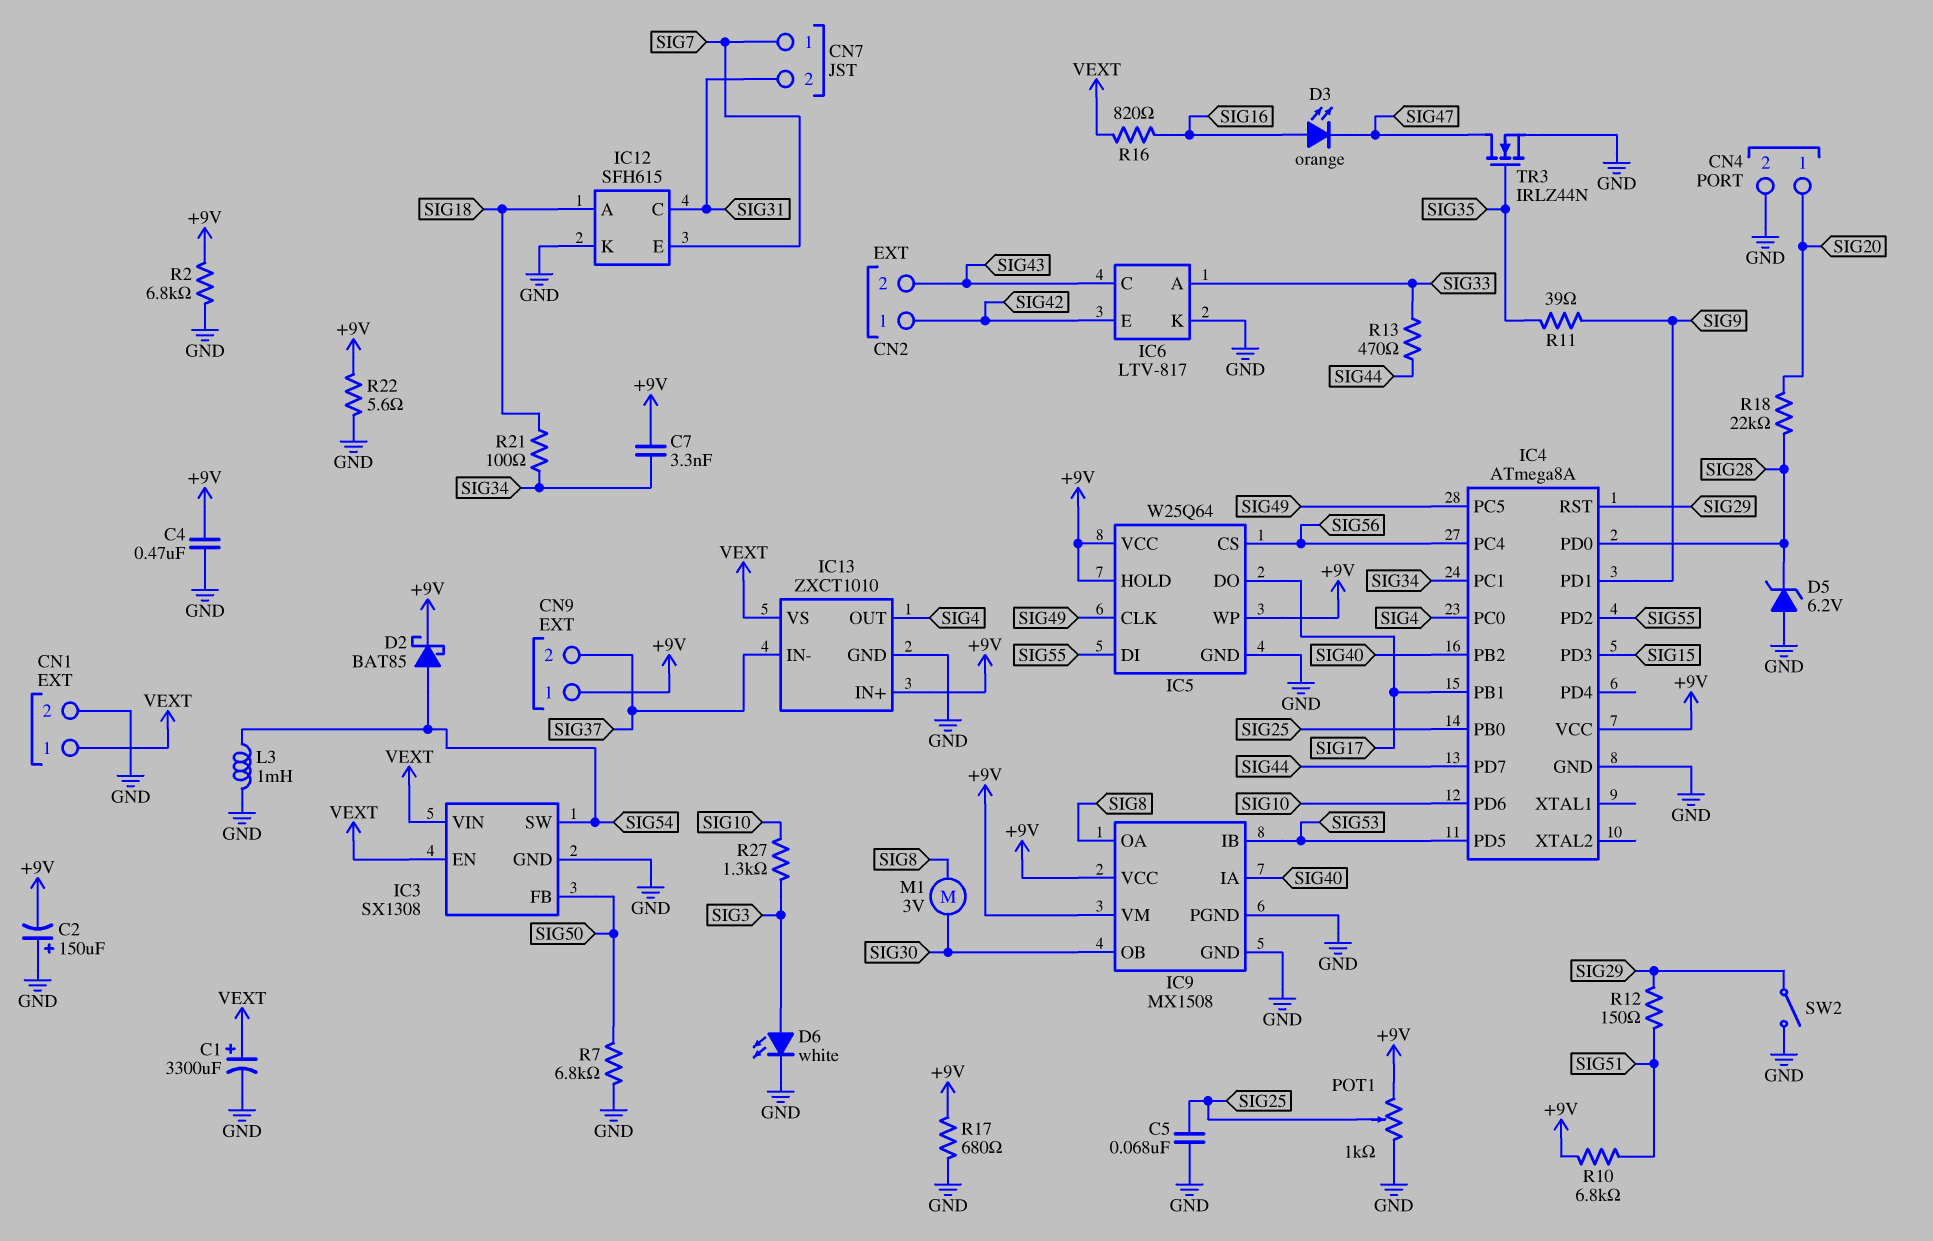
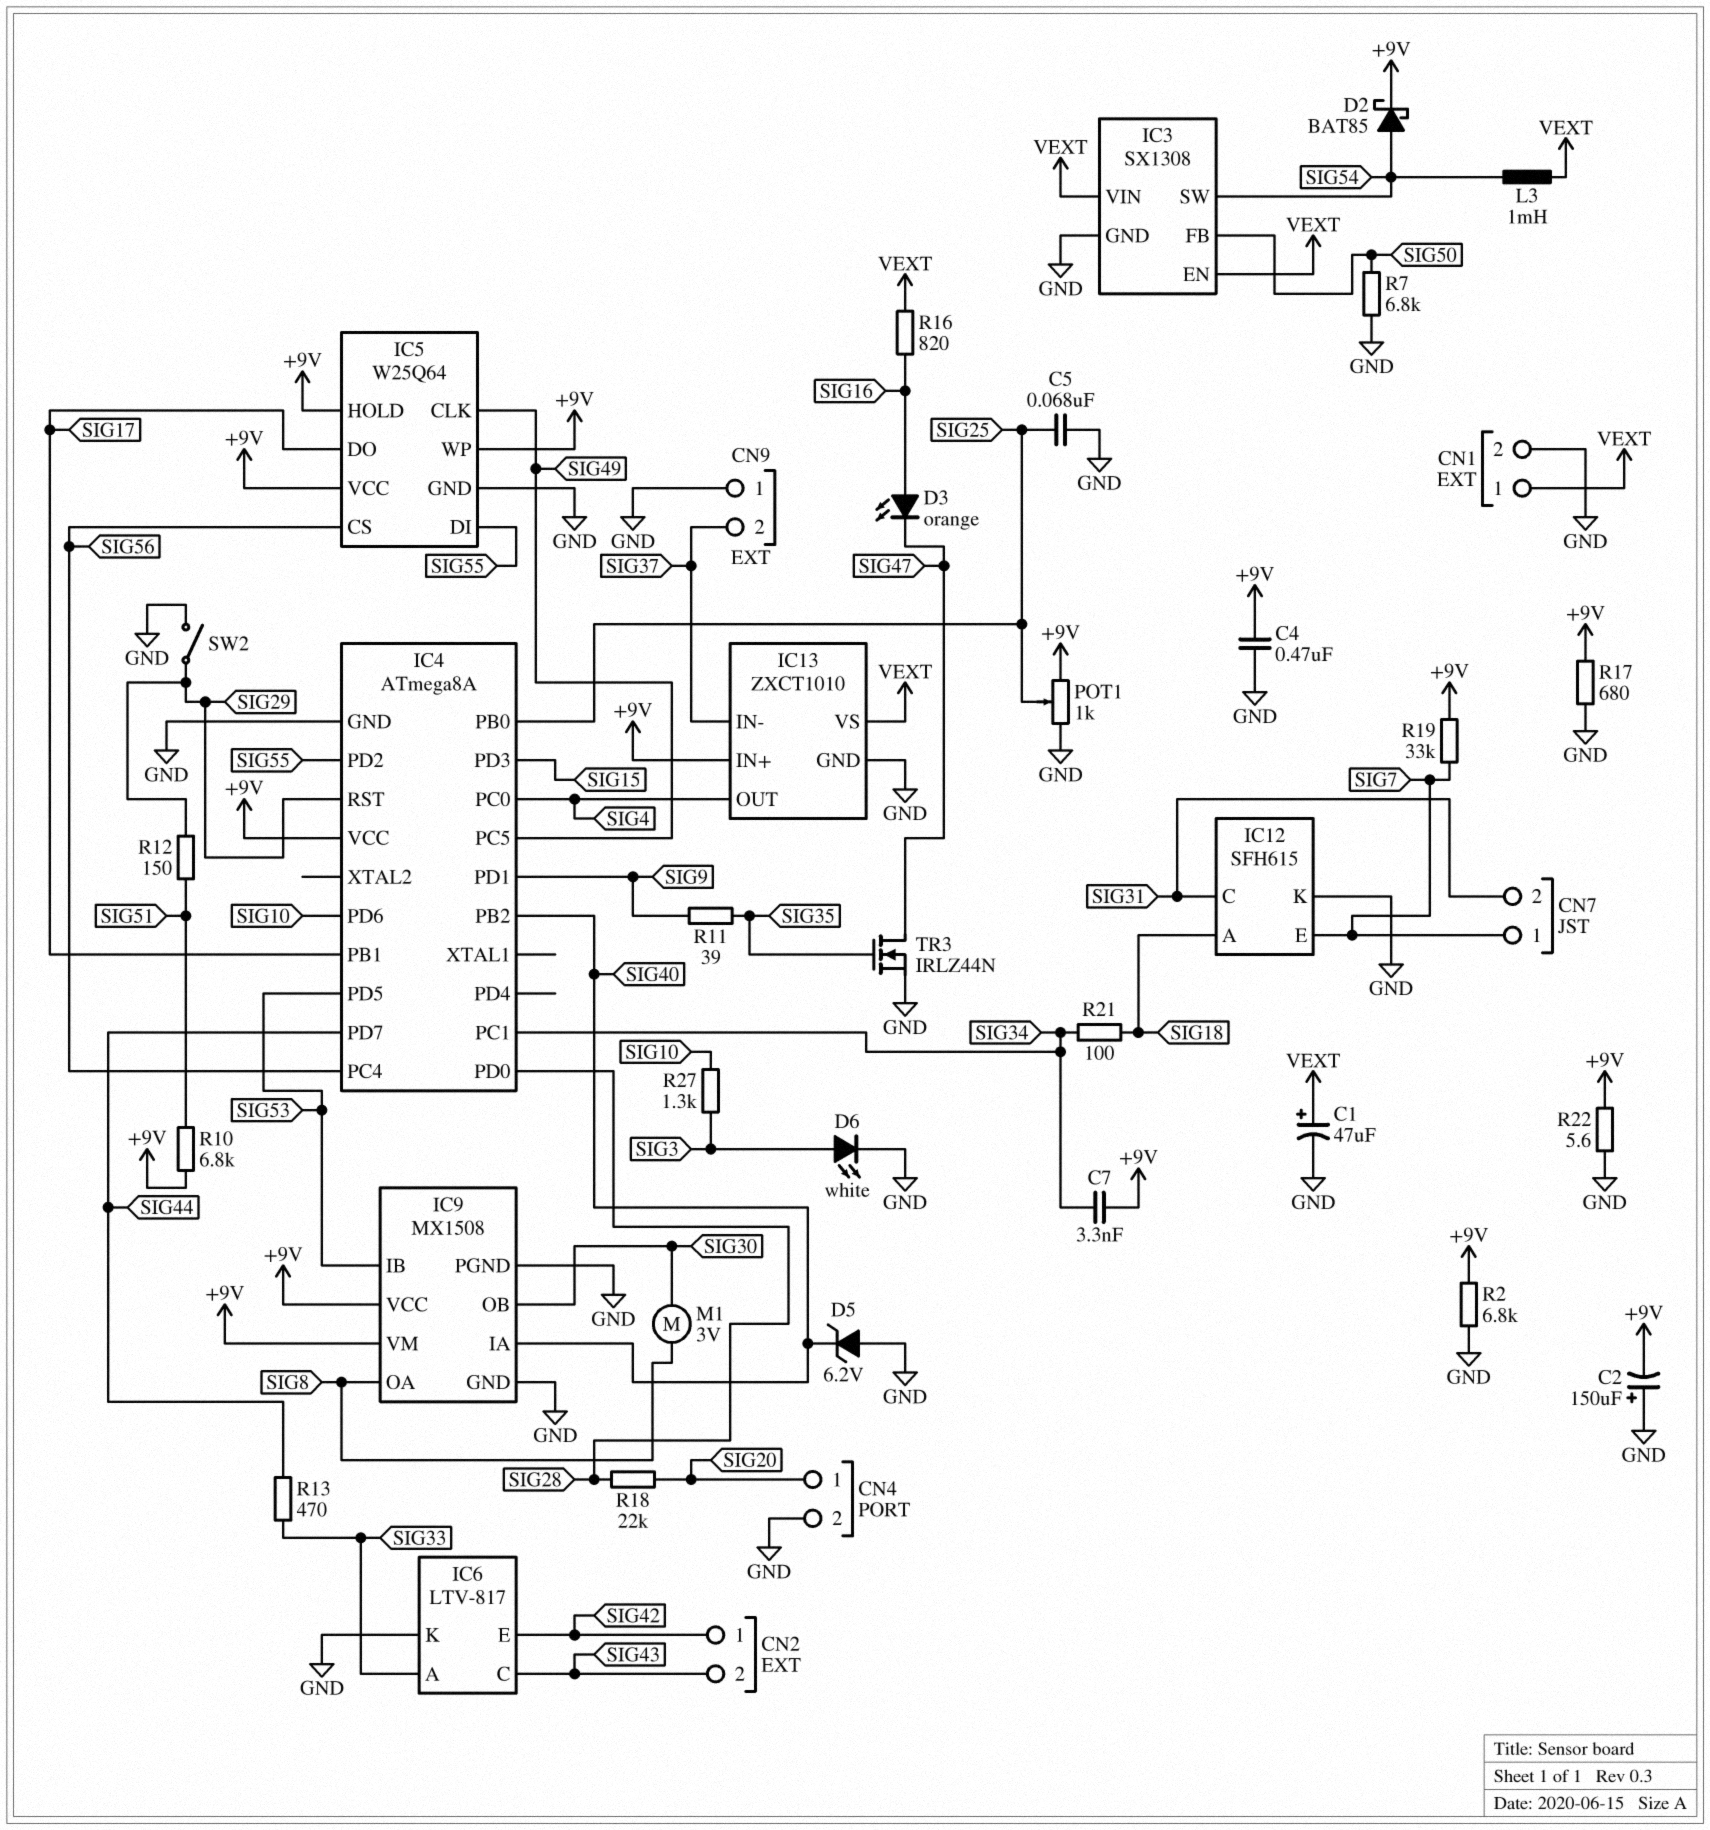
C1: 3300uF (plus VEXT, minus GND) -> 47uF (plus VEXT, minus GND)
CN9 pin 1: +9V -> GND
D5: zener 6.2V (A GND, K SIG28) -> zener 6.2V (A GND, K SIG40)
L3: 1mH (GND, SIG54) -> 1mH (SIG54, VEXT)
R19: none -> 33k (+9V, SIG7)

